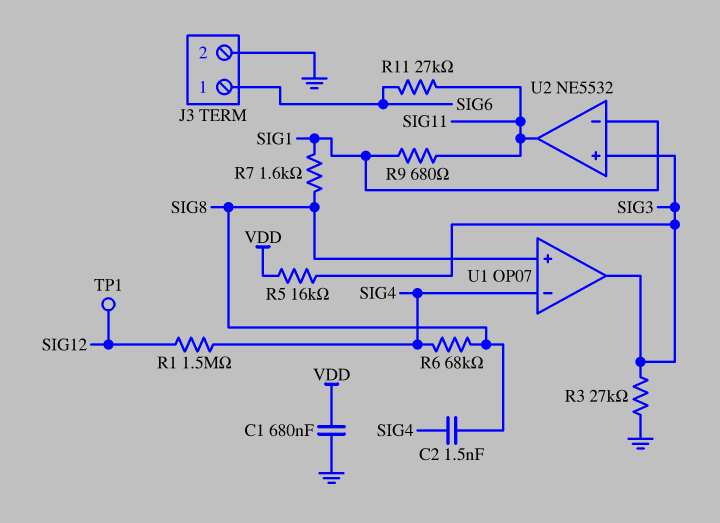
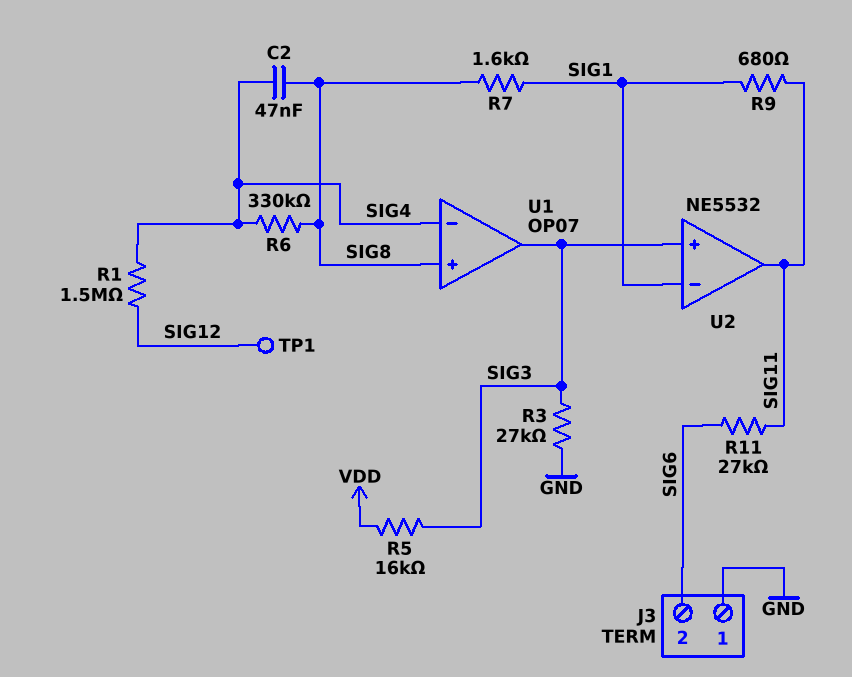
C1: 680nF (GND, VDD) -> none
C2: 1.5nF (SIG4, SIG8) -> 47nF (SIG4, SIG8)
J3 pin 1: SIG6 -> GND
J3 pin 2: GND -> SIG6
R6: 68k (SIG4, SIG8) -> 330k (SIG4, SIG8)

